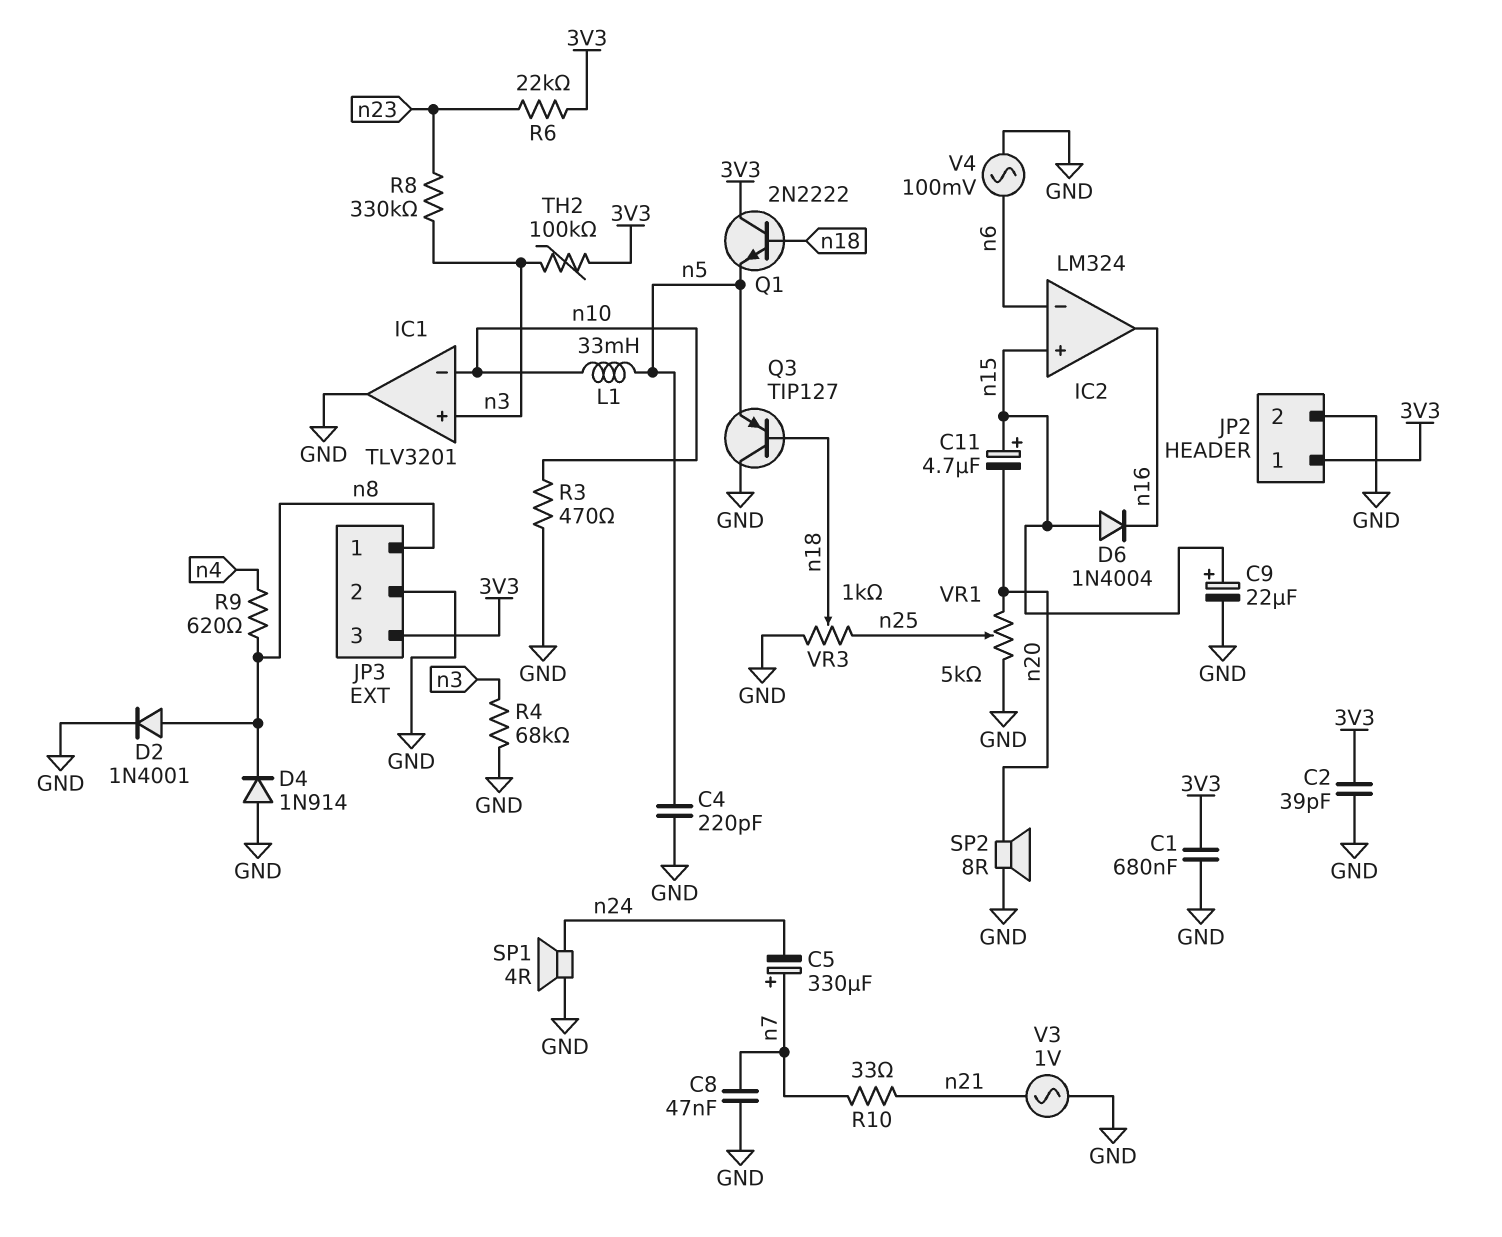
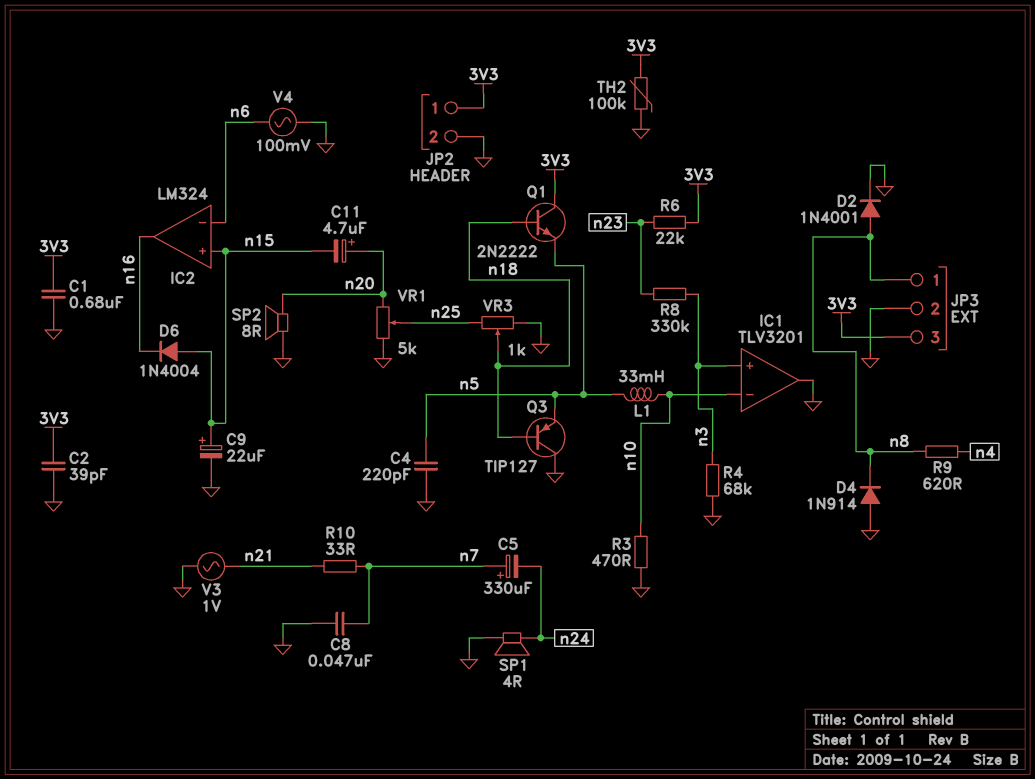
C11: 4.7uF (plus n15, minus n20) -> 4.7uF (plus n20, minus n15)
TH2: 100k (3V3, n3) -> 100k (3V3, GND)

